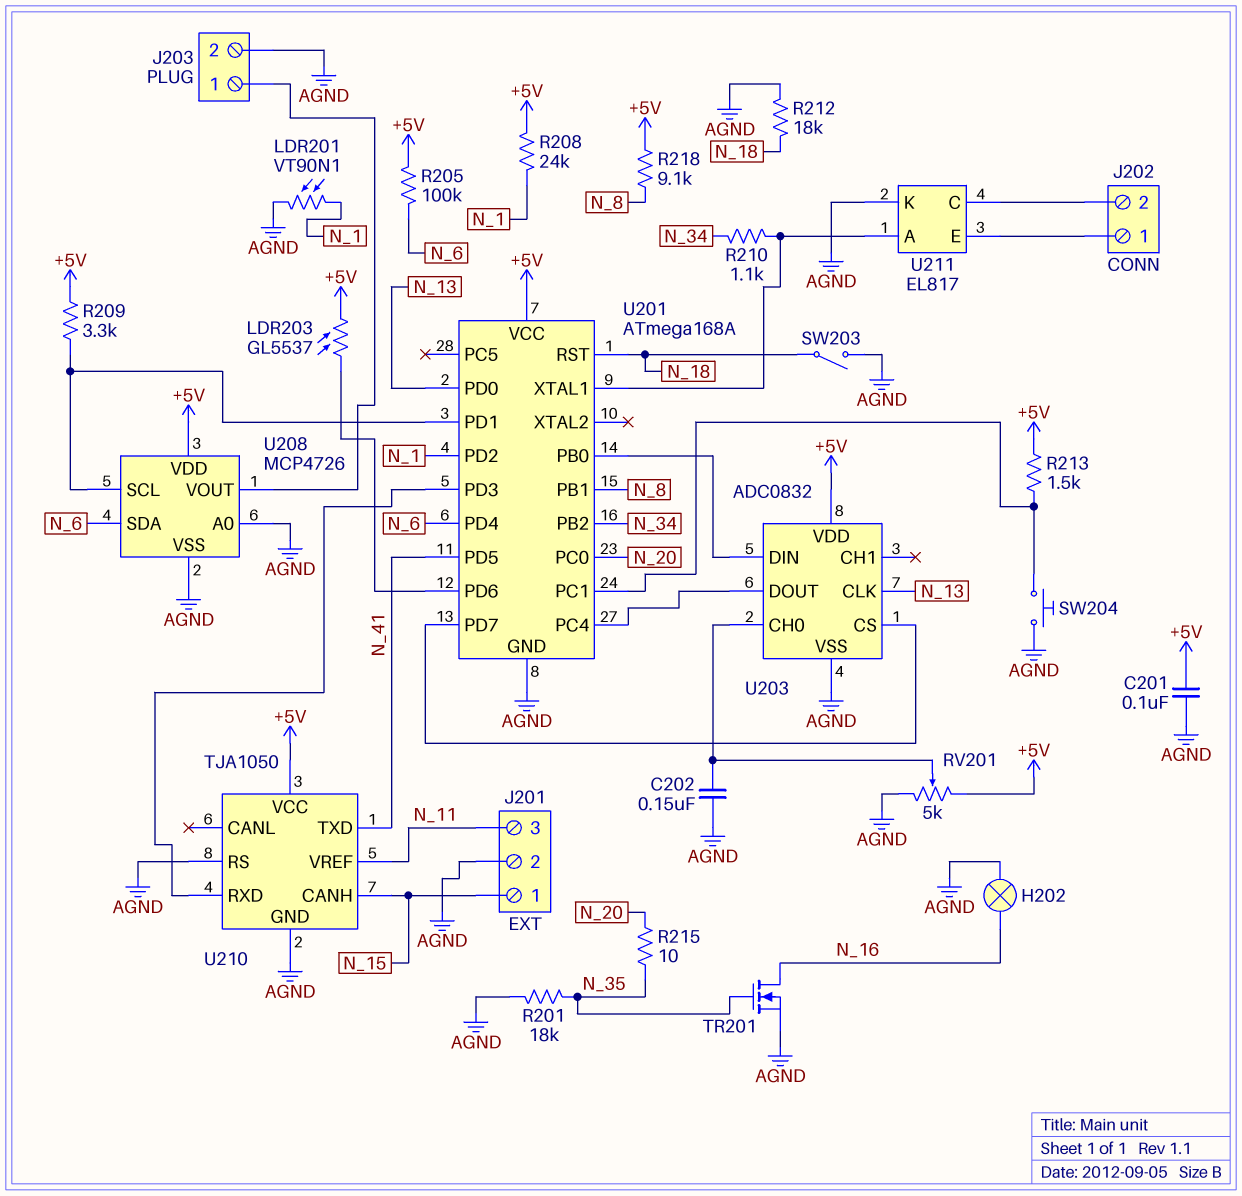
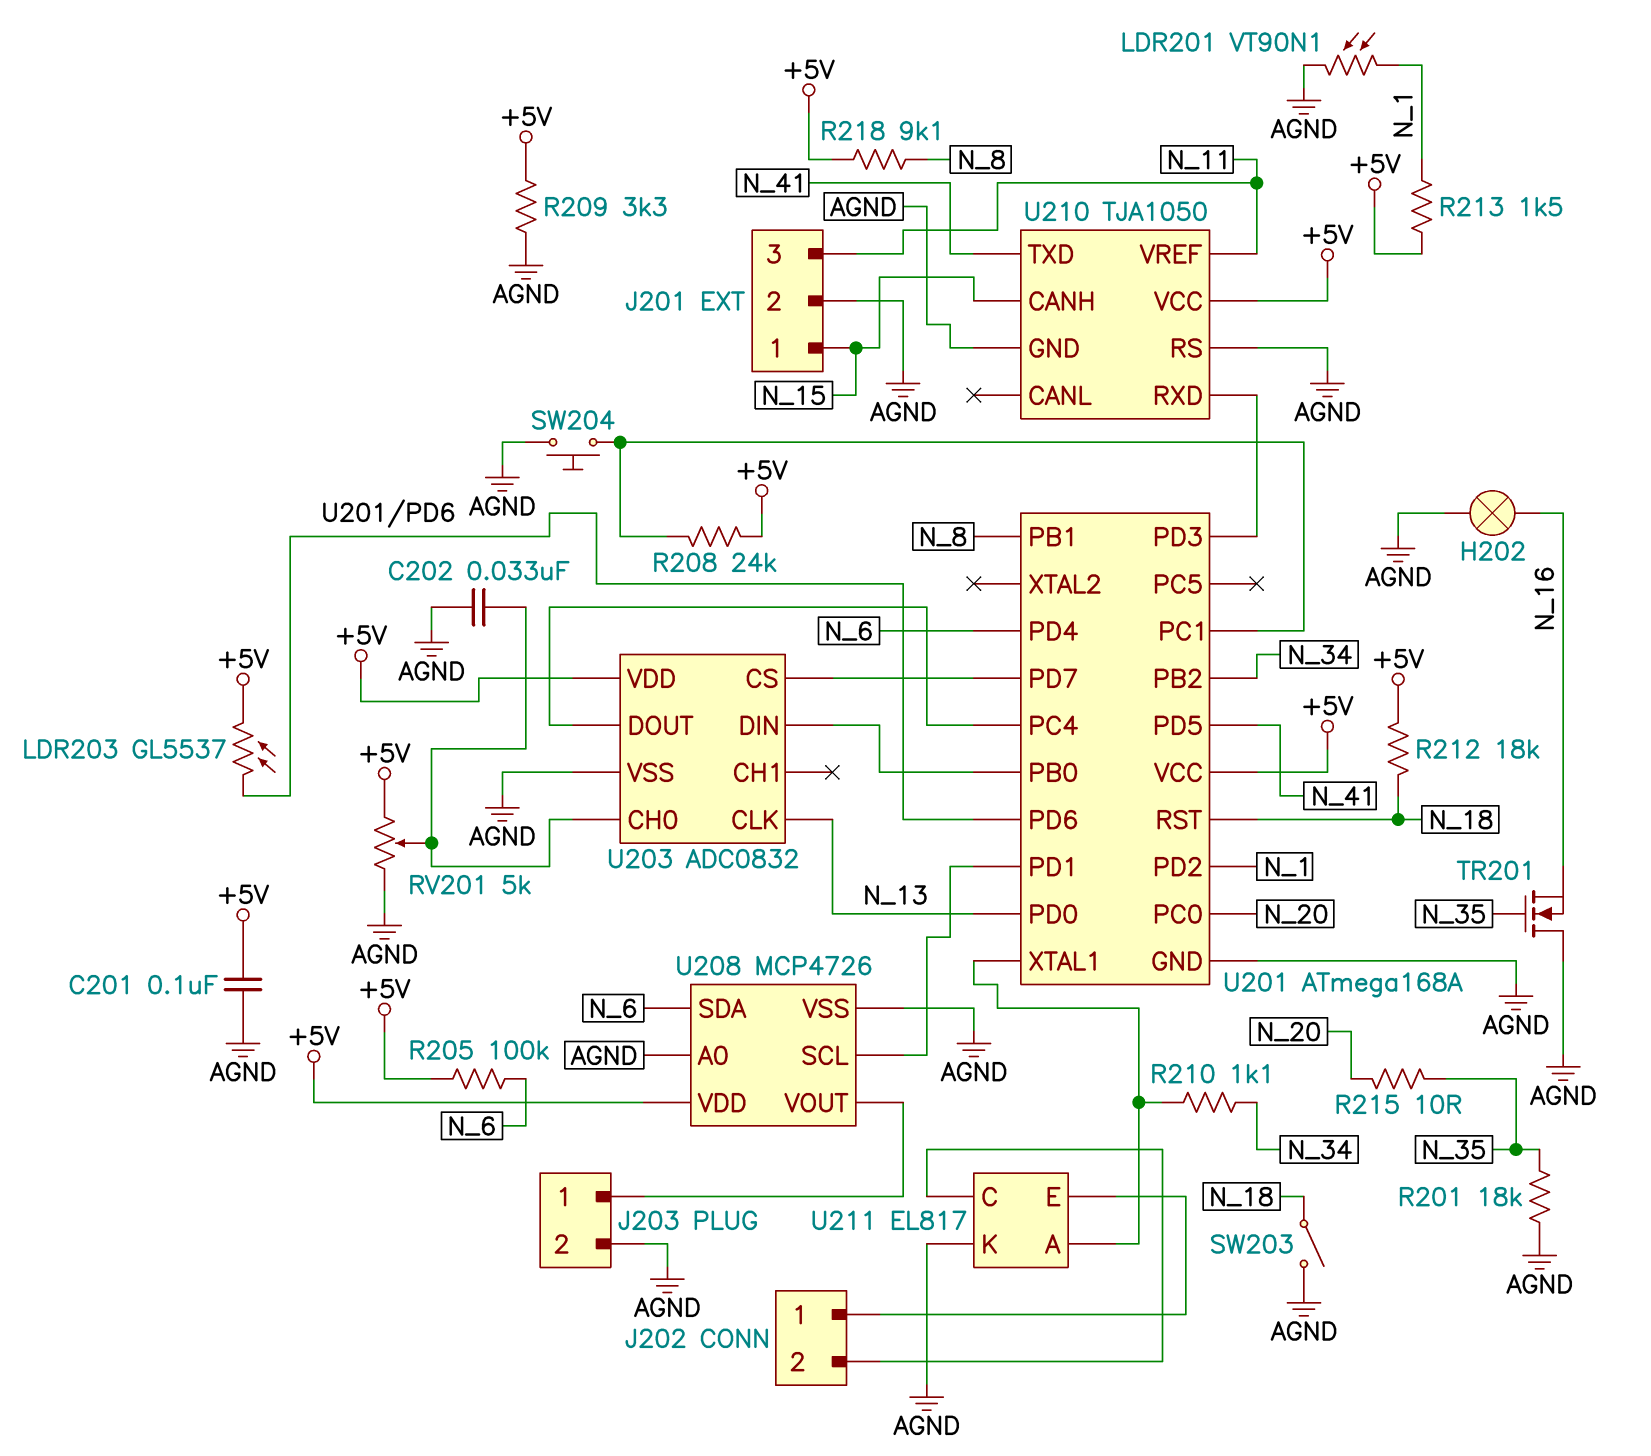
C202: 150nF (AGND, U203/CH0) -> 33nF (AGND, U203/CH0)
R208: 24k (+5V, N_1) -> 24k (+5V, U201/PC1)
R209: 3.3k (+5V, U201/PD1) -> 3.3k (+5V, AGND)
R212: 18k (AGND, N_18) -> 18k (+5V, N_18)
R213: 1.5k (+5V, U201/PC1) -> 1.5k (+5V, N_1)
TR201: NMOS (G N_35, D N_16, S AGND) -> NMOS (G N_35, D AGND, S N_16)

